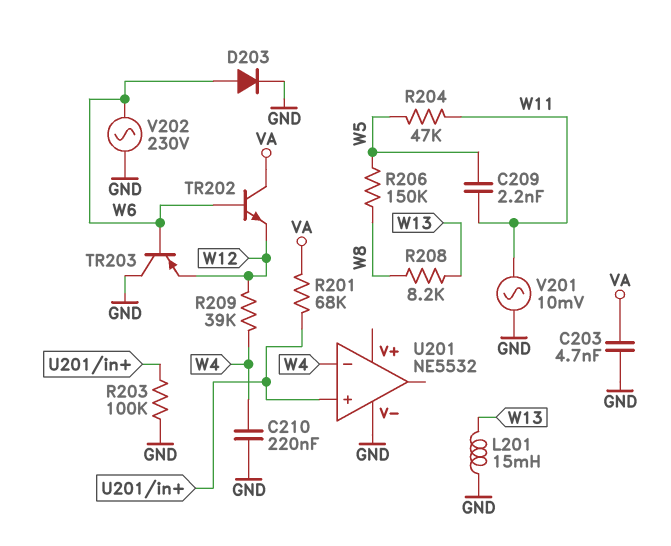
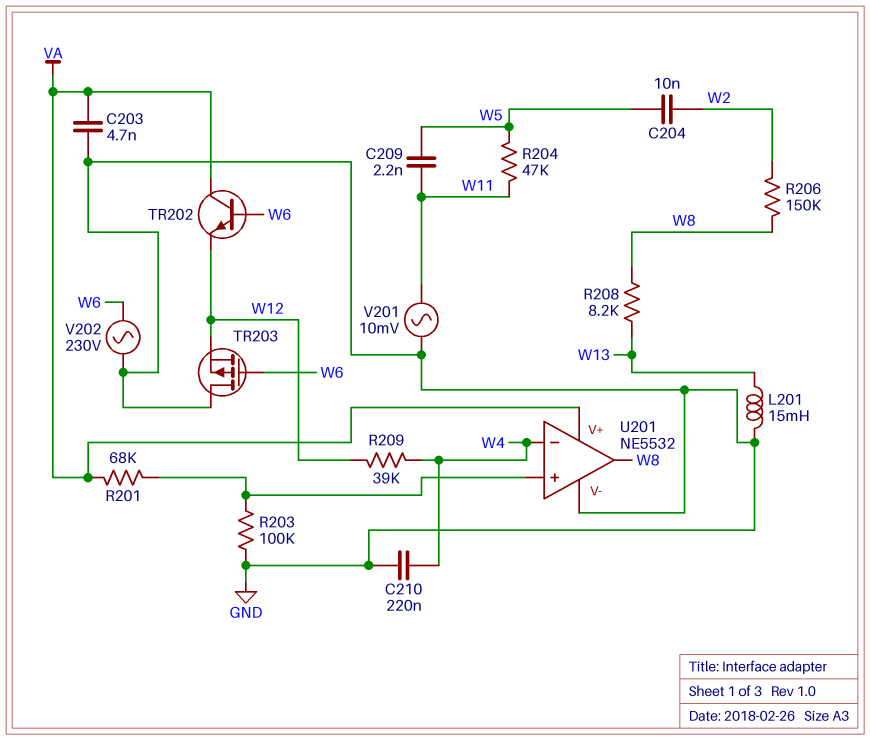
C204: none -> 10nF (W2, W5)
D203: diode (A W6, K GND) -> none
R206: 150k (W5, W8) -> 150k (W2, W8)
TR203: PNP (B W6, C GND, E W12) -> PMOS (G W6, D GND, S W12)
U201 pin V+: none -> VA
U201 pin out: none -> W8

